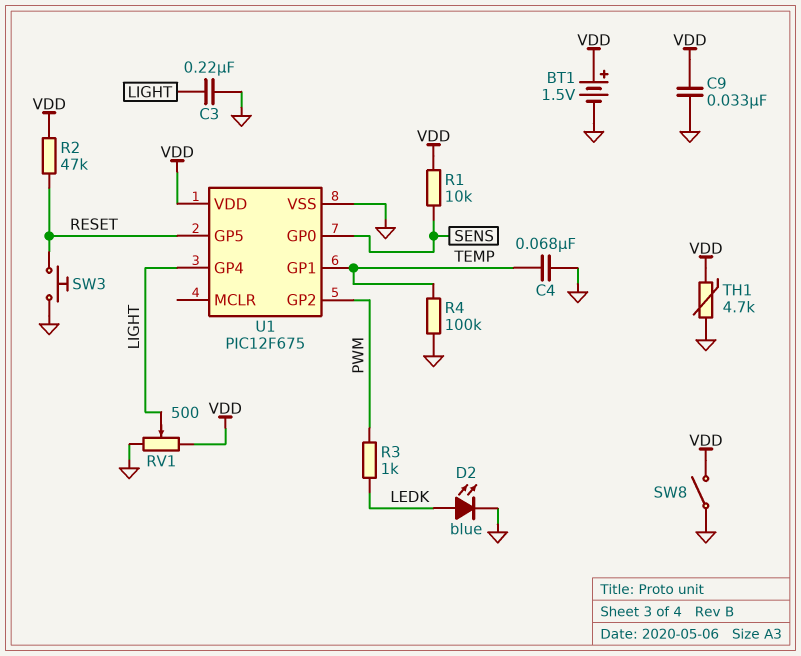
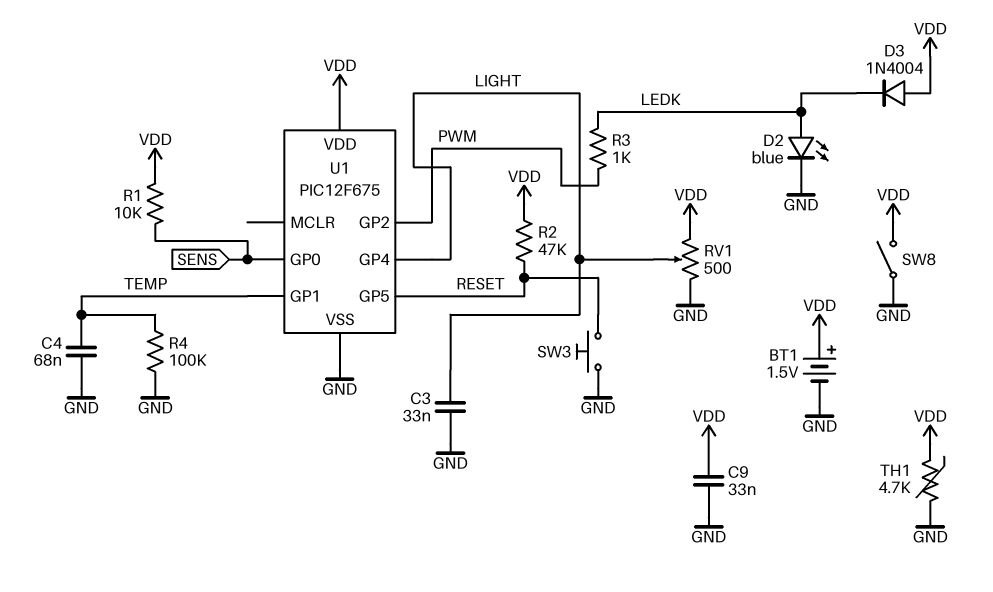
C3: 220nF (GND, LIGHT) -> 33nF (GND, LIGHT)
D3: none -> diode 1N4004 (A VDD, K LEDK)

